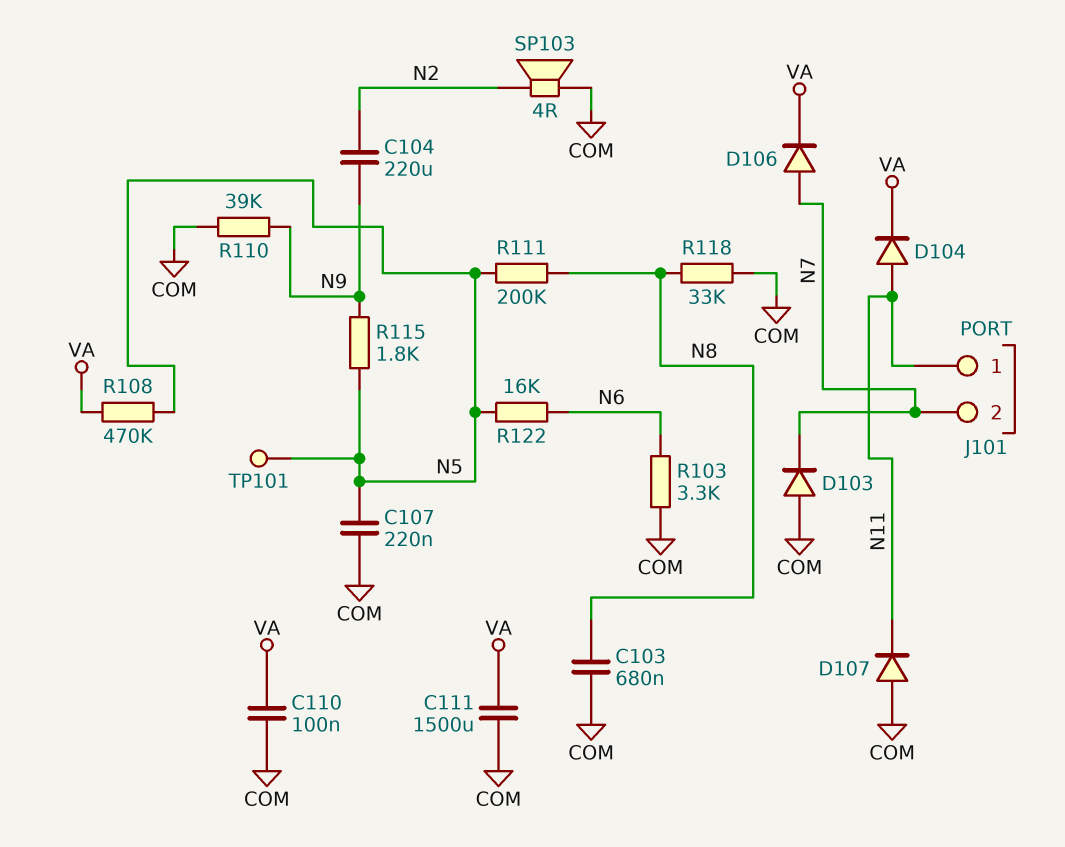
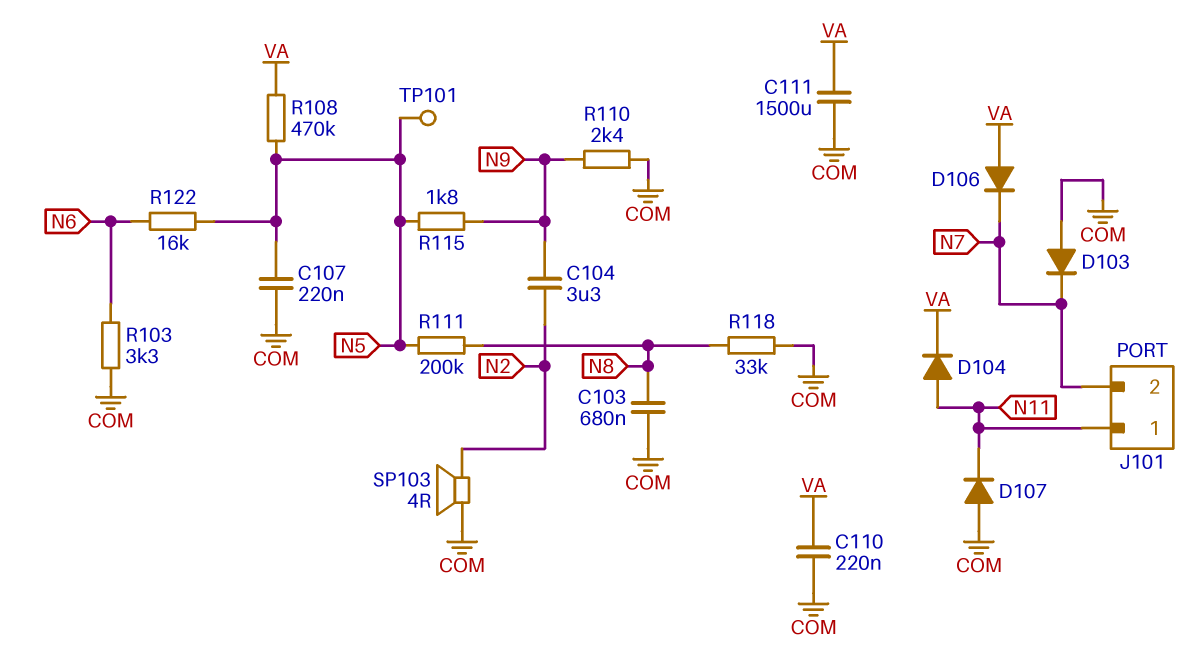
C104: 220uF (N2, N9) -> 3.3uF (N2, N9)
C110: 100nF (COM, VA) -> 220nF (COM, VA)
D106: diode (A N7, K VA) -> diode (A VA, K N7)
R110: 39k (COM, N9) -> 2.4k (COM, N9)

